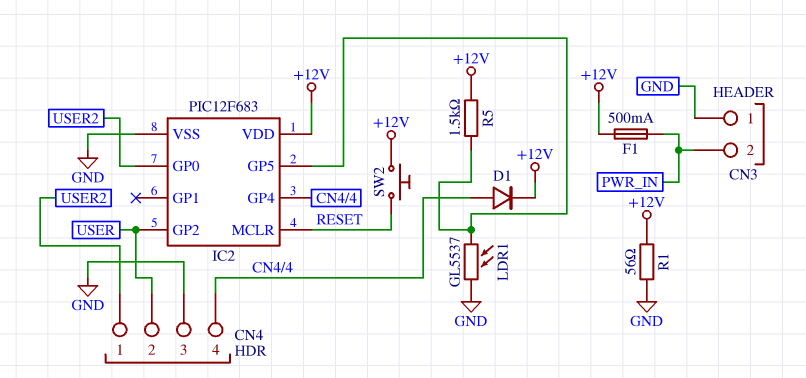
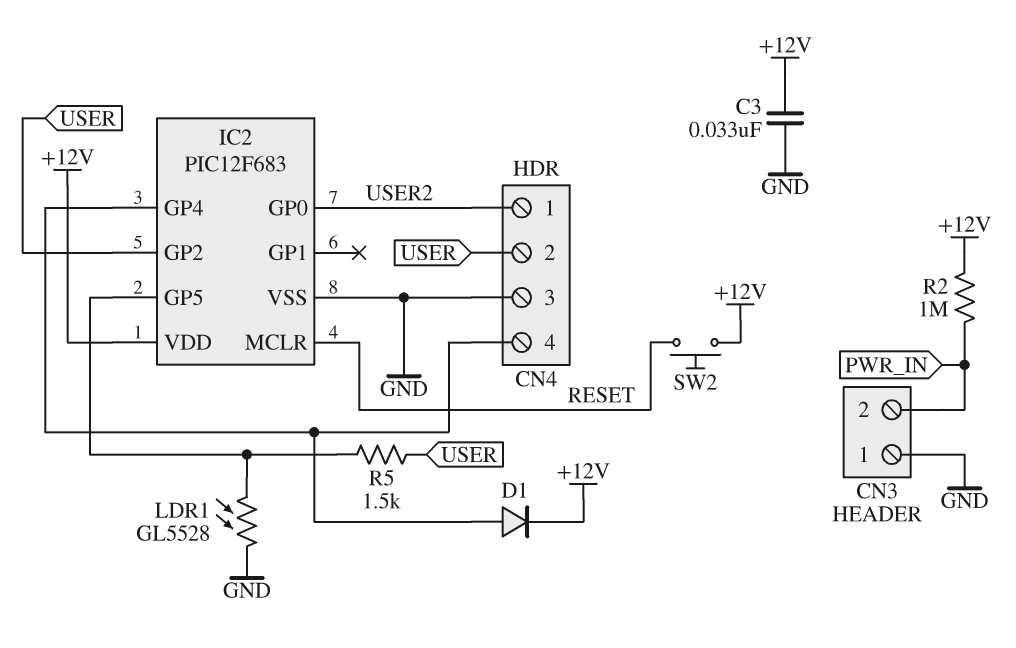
C3: none -> 33nF (+12V, GND)
F1: 500mA (+12V, PWR_IN) -> none
LDR1: GL5537 (GND, IC2/GP5) -> GL5528 (GND, IC2/GP5)
R1: 56 (+12V, GND) -> none
R2: none -> 1M (+12V, PWR_IN)
R5: 1.5k (+12V, IC2/GP5) -> 1.5k (IC2/GP5, USER)

